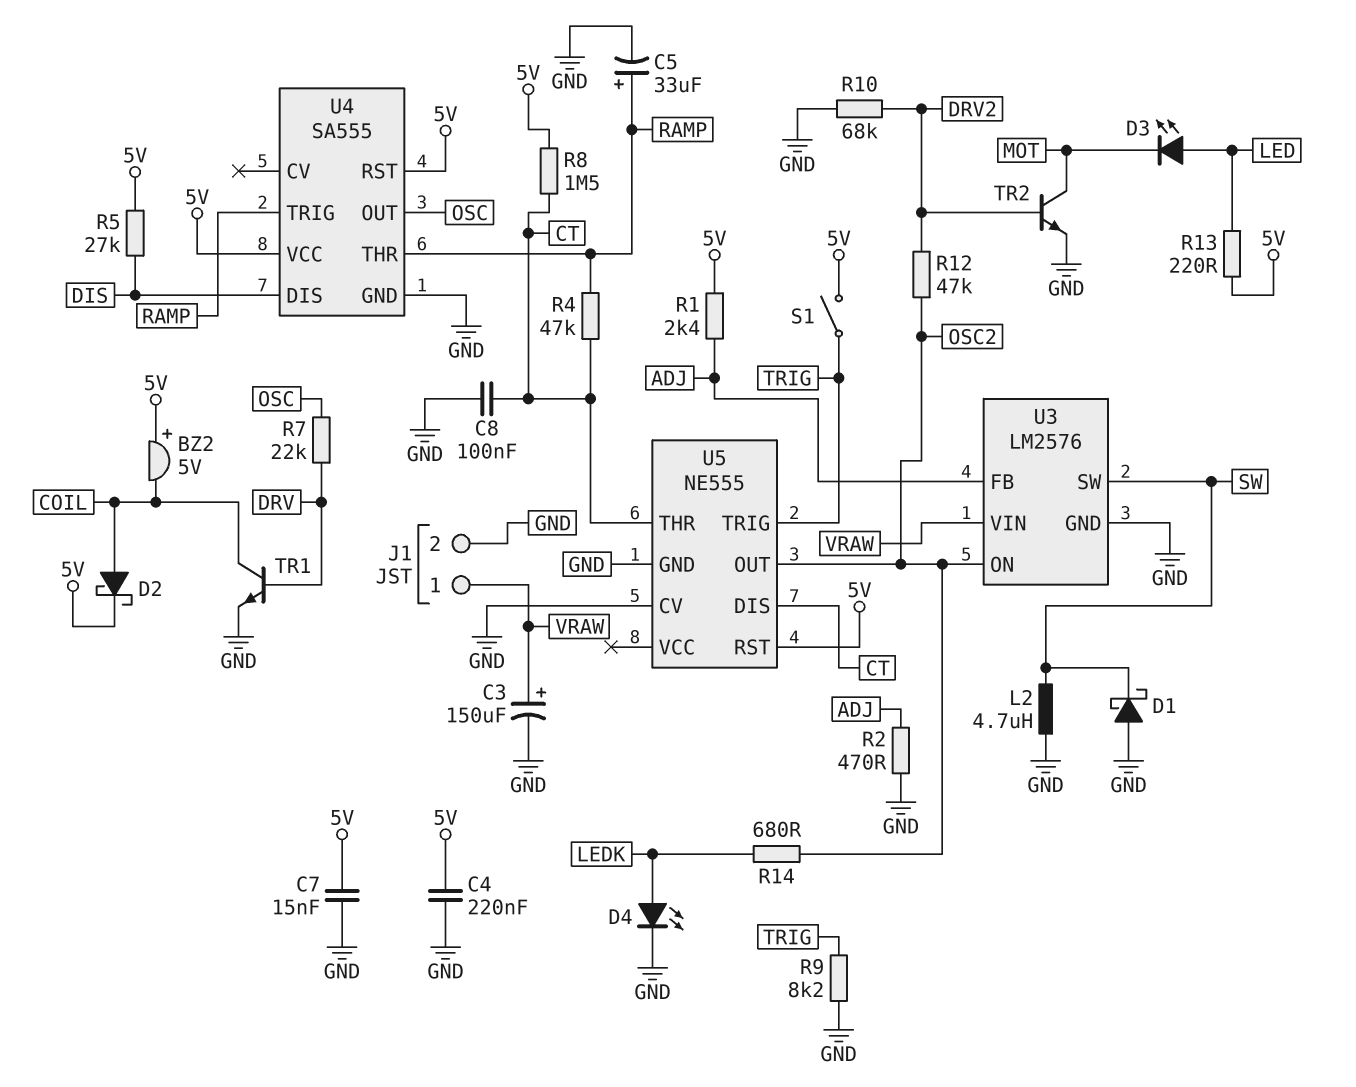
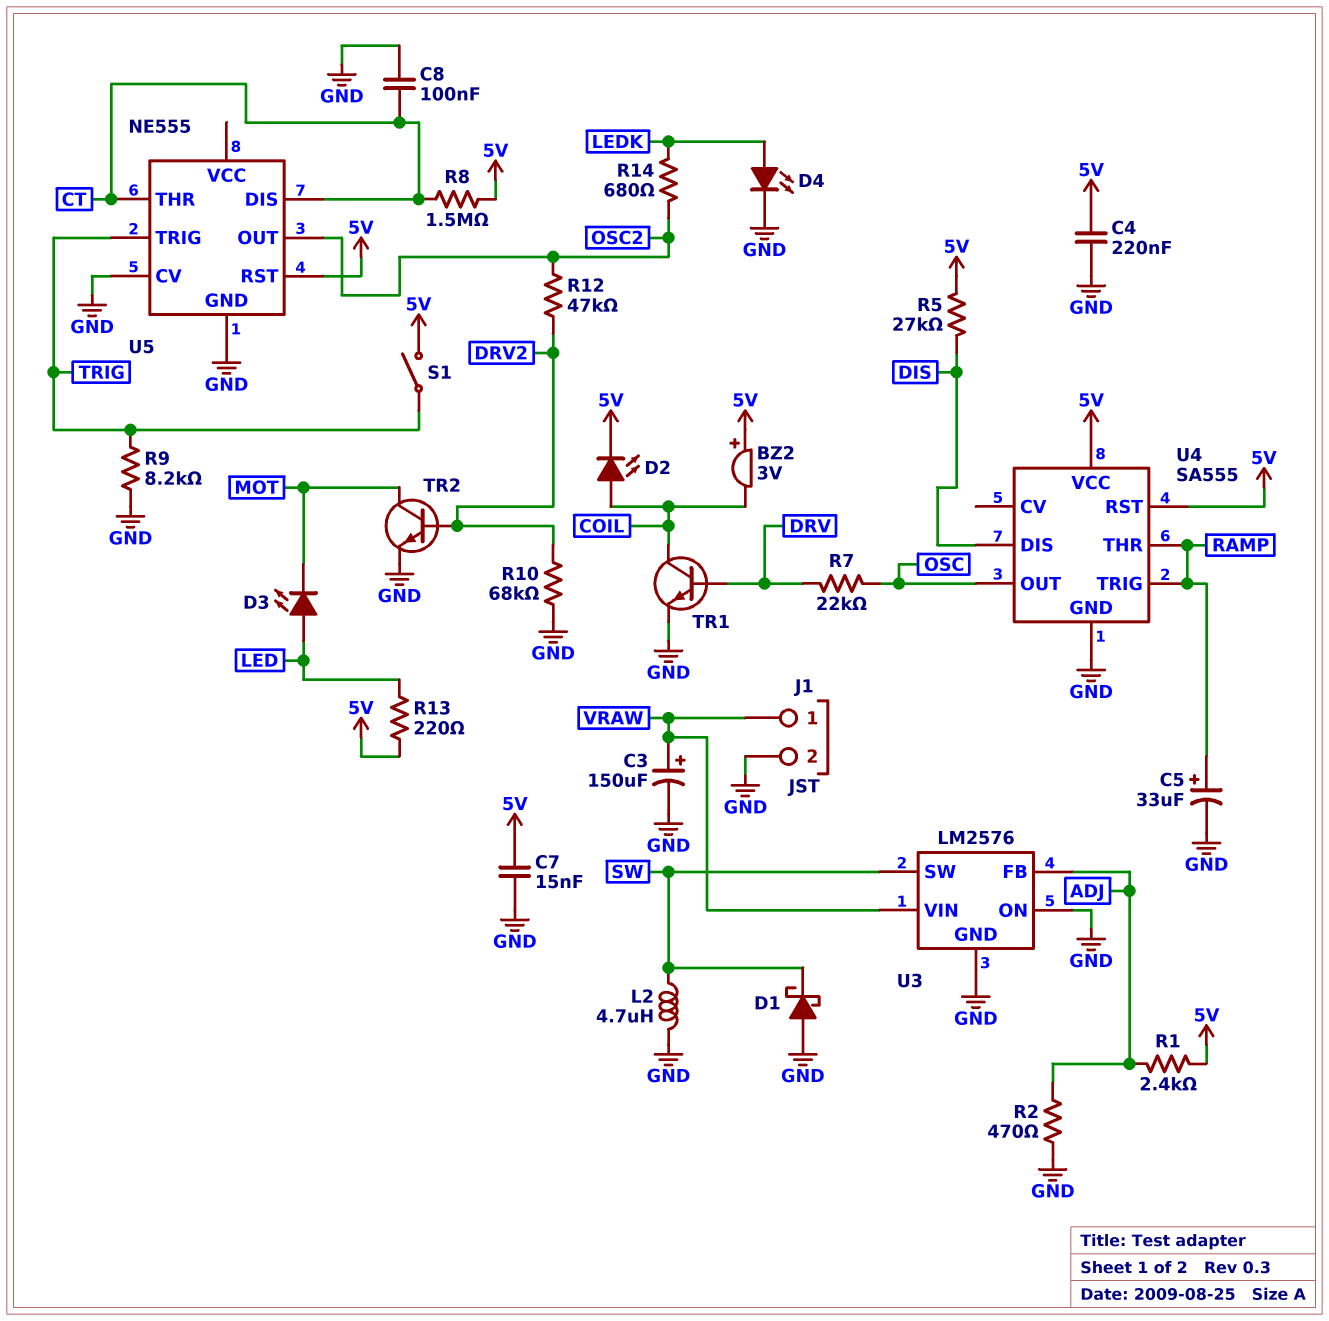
BZ2: buzzer 5V (plus 5V, minus COIL) -> buzzer 3V (plus 5V, minus COIL)
D2: schottky (A COIL, K 5V) -> LED (A COIL, K 5V)
R4: 47k (CT, RAMP) -> none
U3 pin ON: OSC2 -> GND

